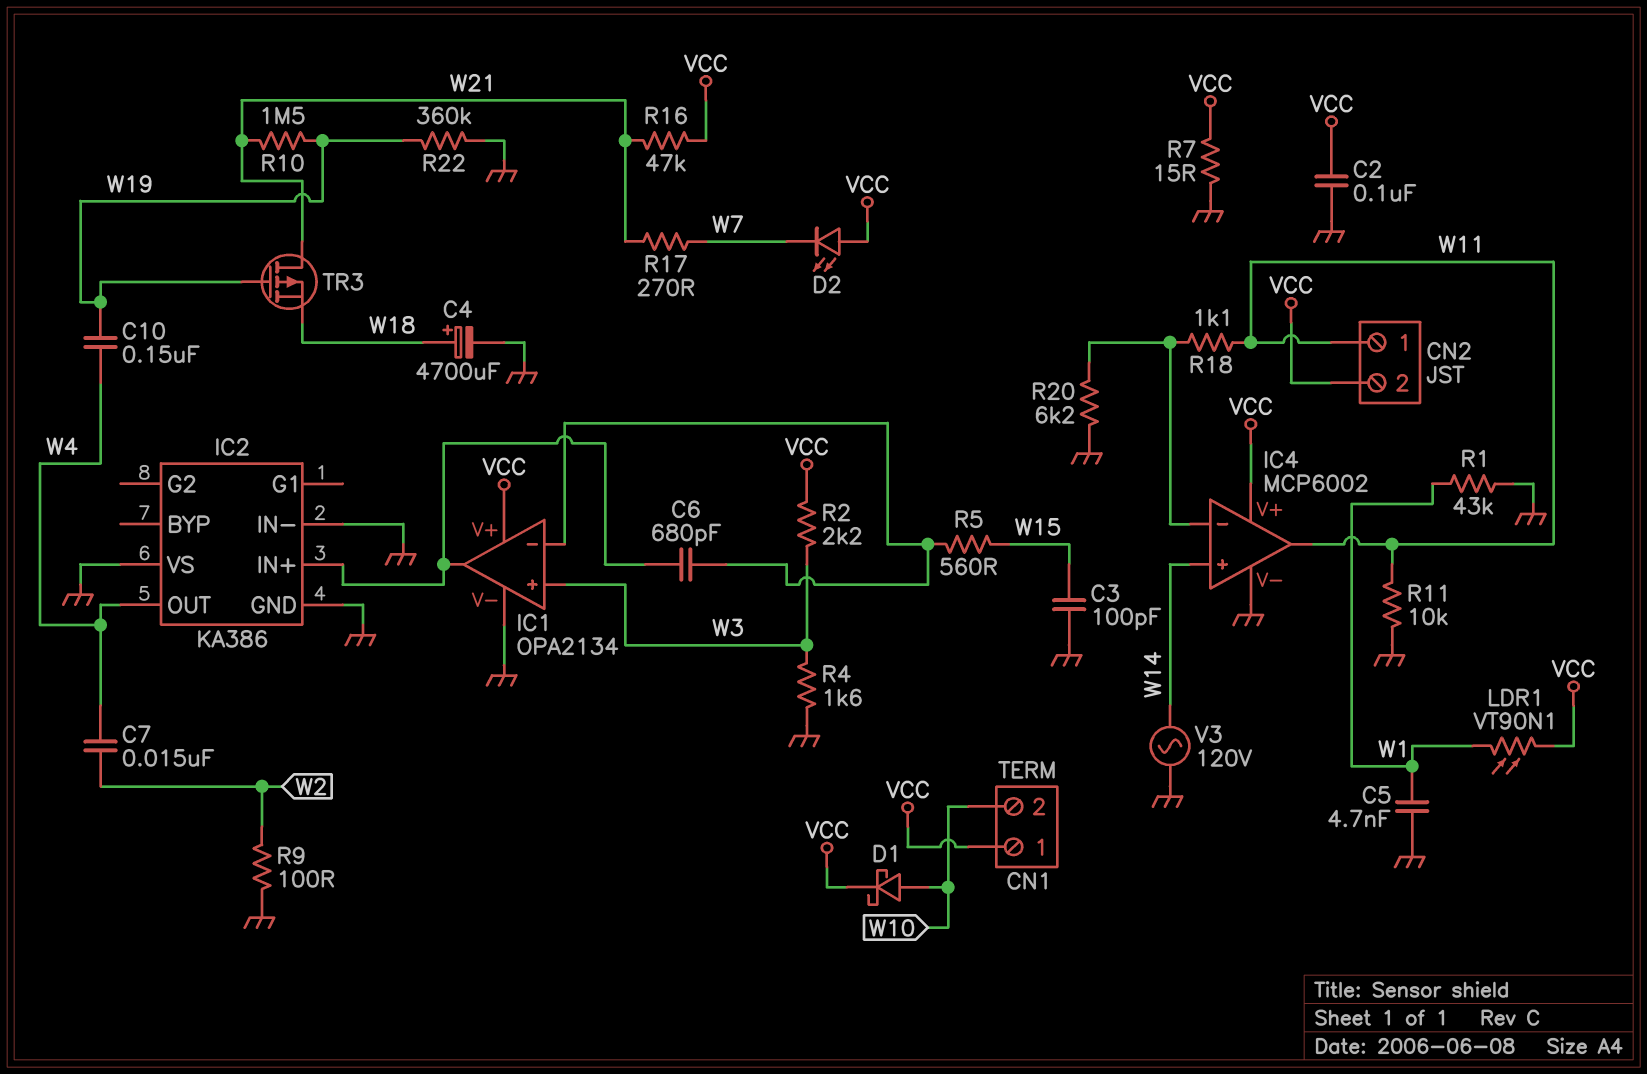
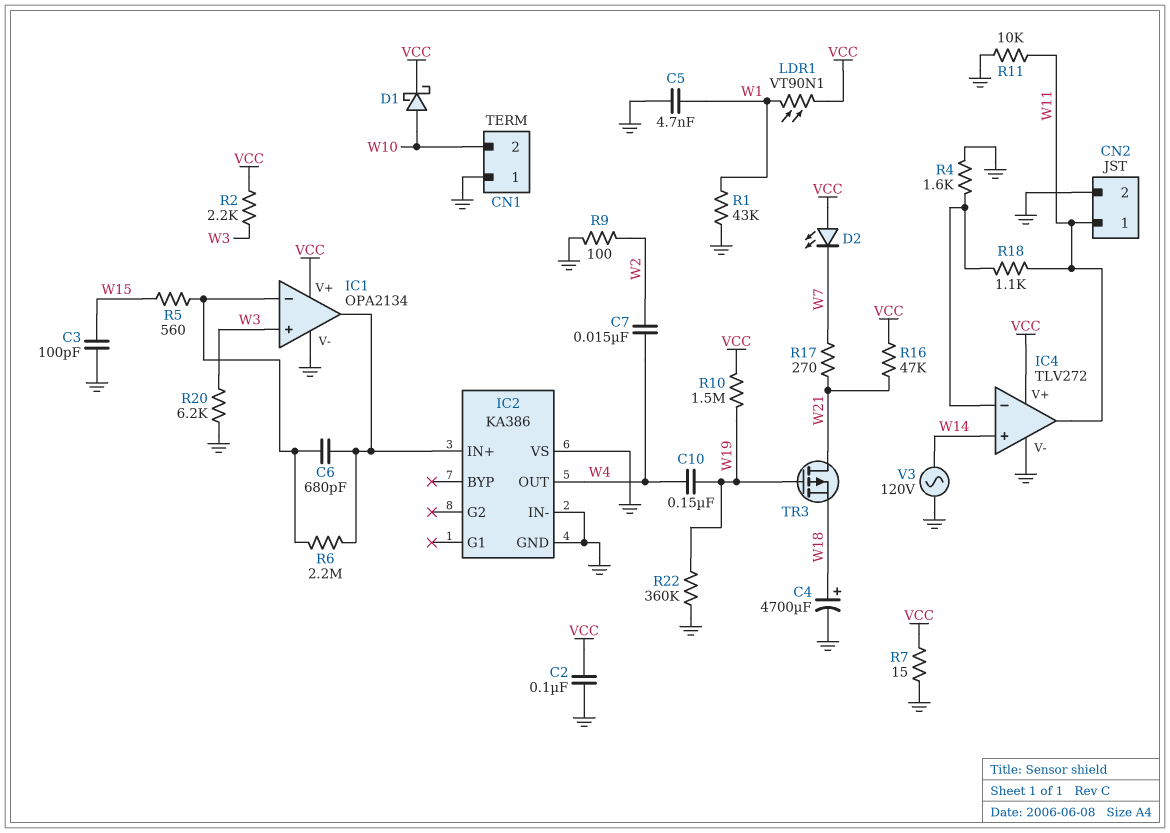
CN1 pin 1: VCC -> GND
CN2 pin 2: VCC -> GND
IC4: MCP6002 -> TLV272
R4: 1.6k (GND, W3) -> 1.6k (GND, IC4/in-)
R6: none -> 2.2M (IC1/in-, IC1/out)
R10: 1.5M (W19, W21) -> 1.5M (VCC, W19)
R20: 6.2k (GND, IC4/in-) -> 6.2k (GND, W3)

